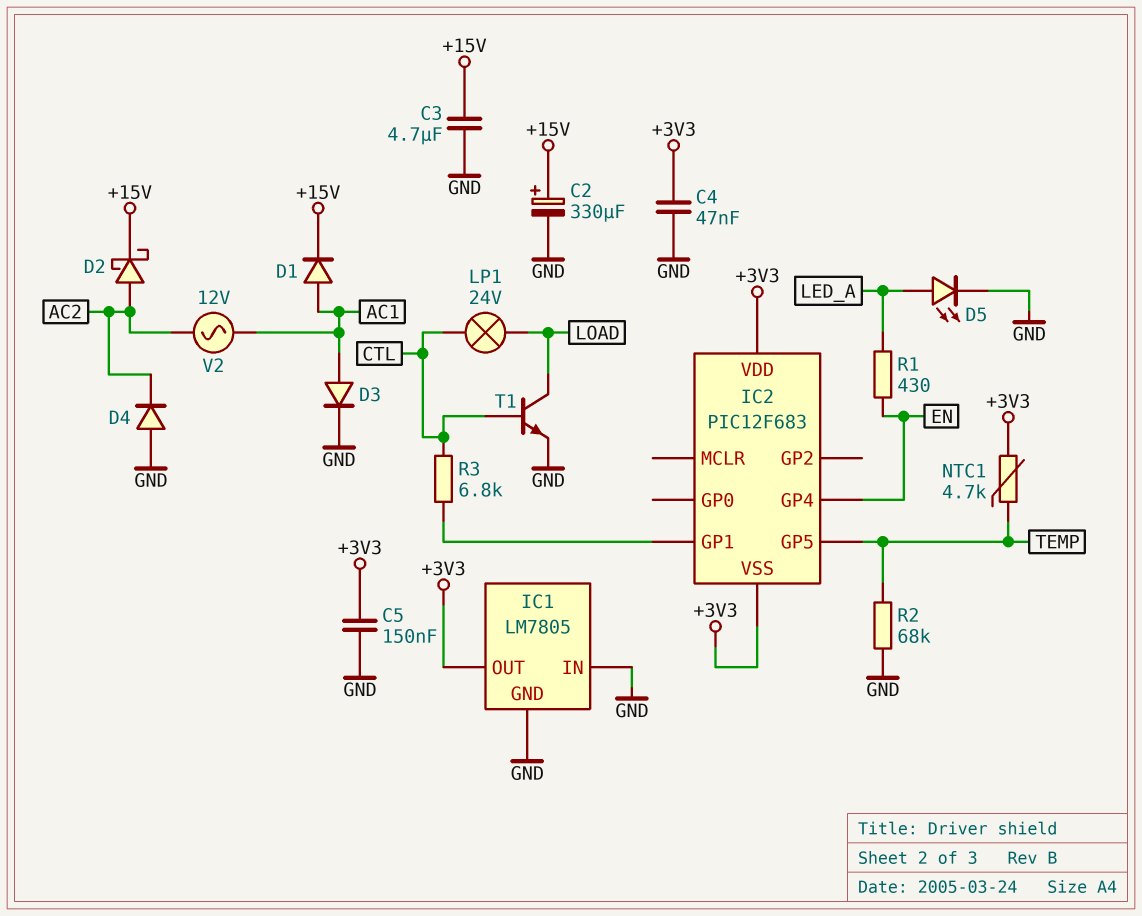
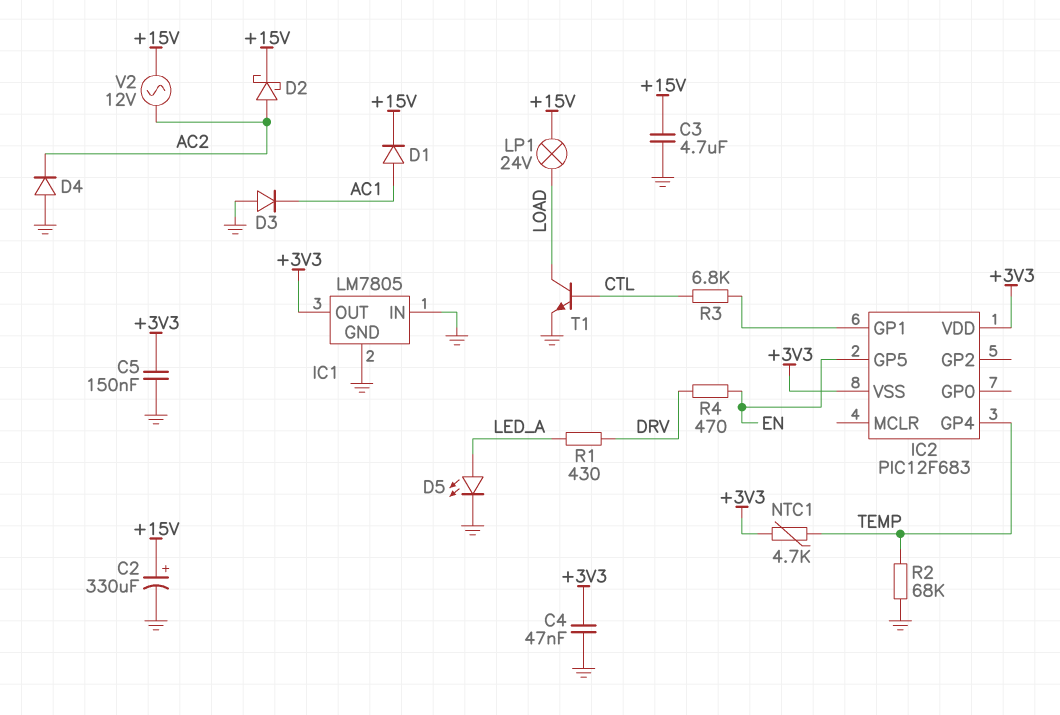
D3: diode (A AC1, K GND) -> diode (A GND, K AC1)
IC2 pin GP4: EN -> TEMP
IC2 pin GP5: TEMP -> EN
LP1: lamp 24V (CTL, LOAD) -> lamp 24V (+15V, LOAD)
R1: 430 (EN, LED_A) -> 430 (DRV, LED_A)
R4: none -> 470 (DRV, EN)
V2: AC 12V (AC1, AC2) -> AC 12V (+15V, AC2)

